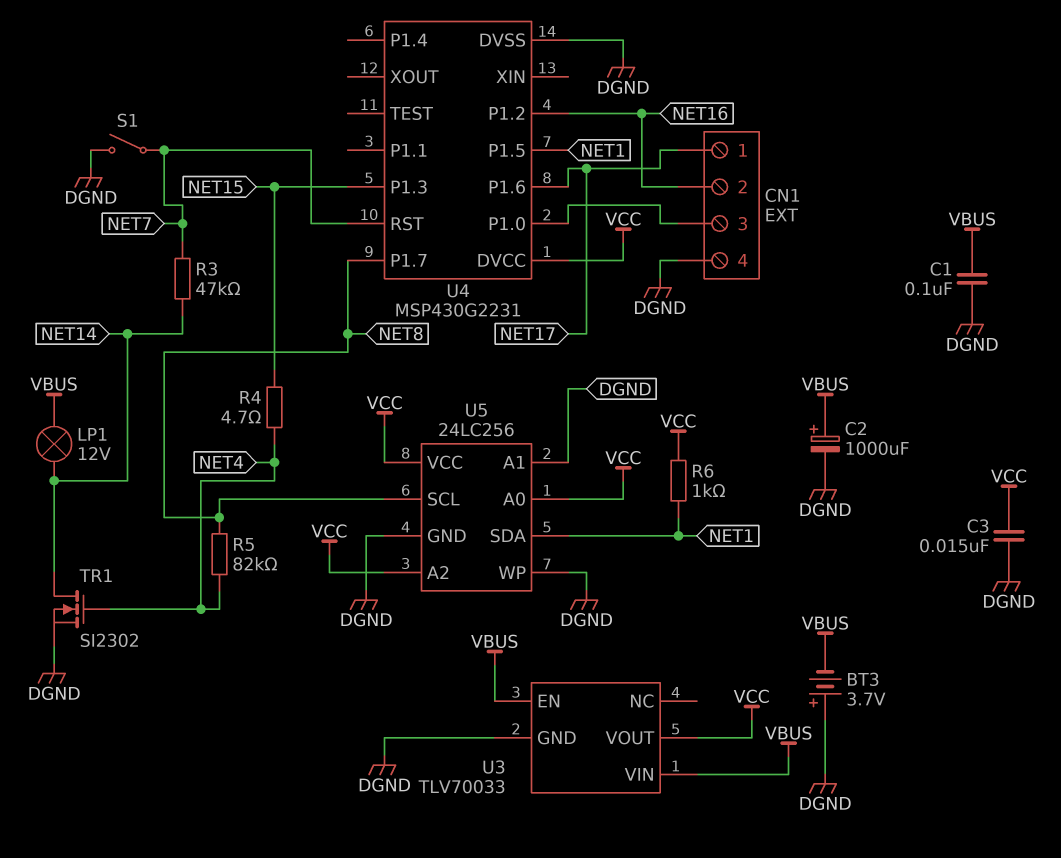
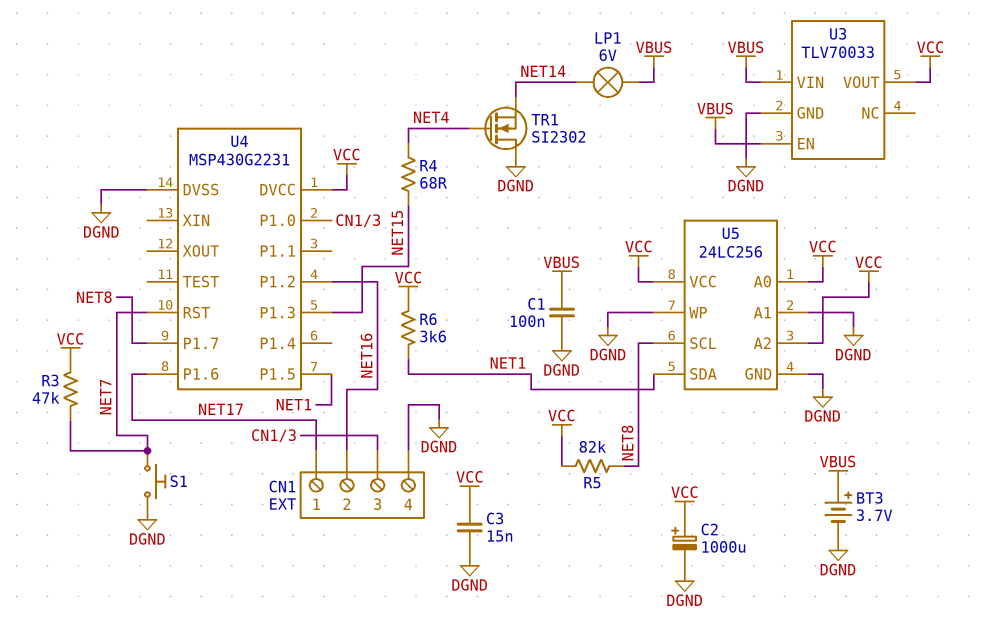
BT3: 3.7V (plus DGND, minus VBUS) -> 3.7V (plus VBUS, minus DGND)
C2: 1000uF (plus VBUS, minus DGND) -> 1000uF (plus VCC, minus DGND)
LP1: lamp 12V (NET14, VBUS) -> lamp 6V (NET14, VBUS)
R3: 47k (NET7, NET14) -> 47k (NET7, VCC)
R4: 4.7 (NET4, NET15) -> 68 (NET4, NET15)
R5: 82k (NET4, NET8) -> 82k (NET8, VCC)
R6: 1k (NET1, VCC) -> 3.6k (NET1, VCC)
S1: switch (DGND, NET7) -> button (DGND, NET7)
TR1: NMOS SI2302 (G NET4, D NET14, S DGND) -> NMOS SI2302 (G NET4, D DGND, S NET14)

